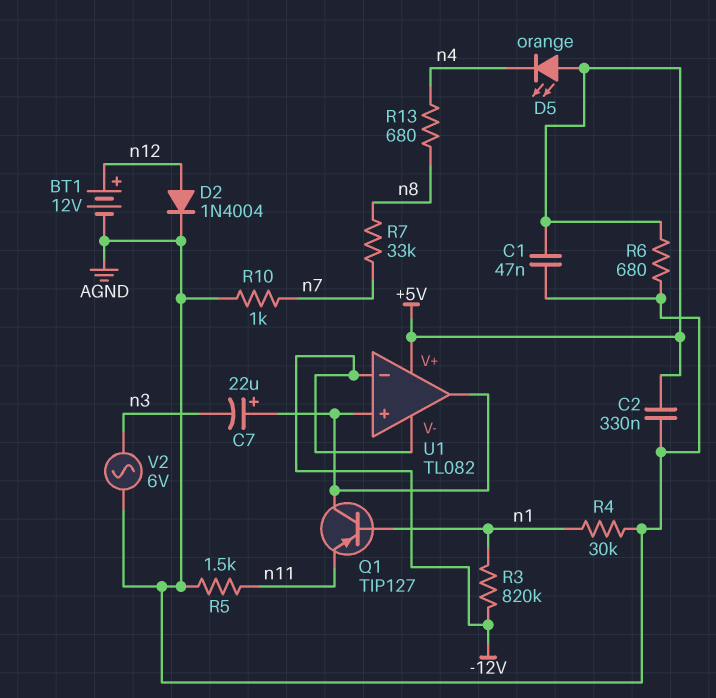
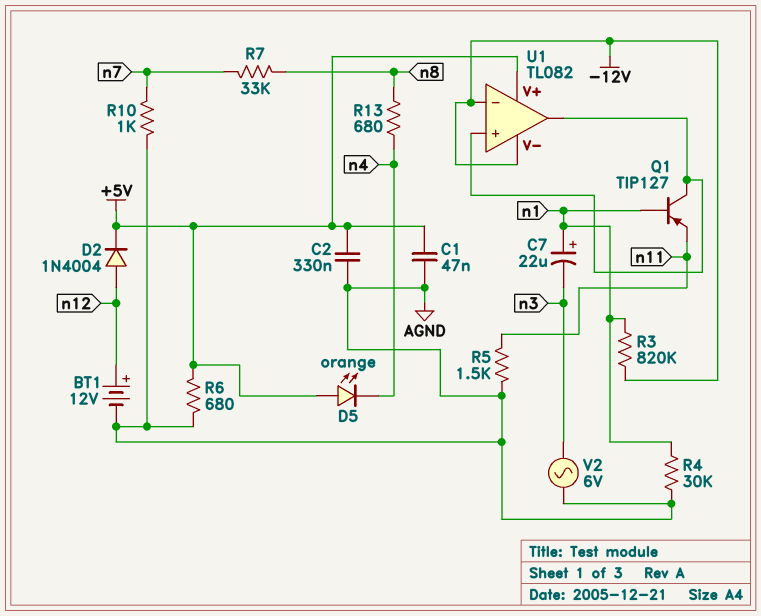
C7: 22uF (plus U1/in+, minus n3) -> 22uF (plus n1, minus n3)
D2: diode 1N4004 (A n12, K AGND) -> diode 1N4004 (A n12, K +5V)

